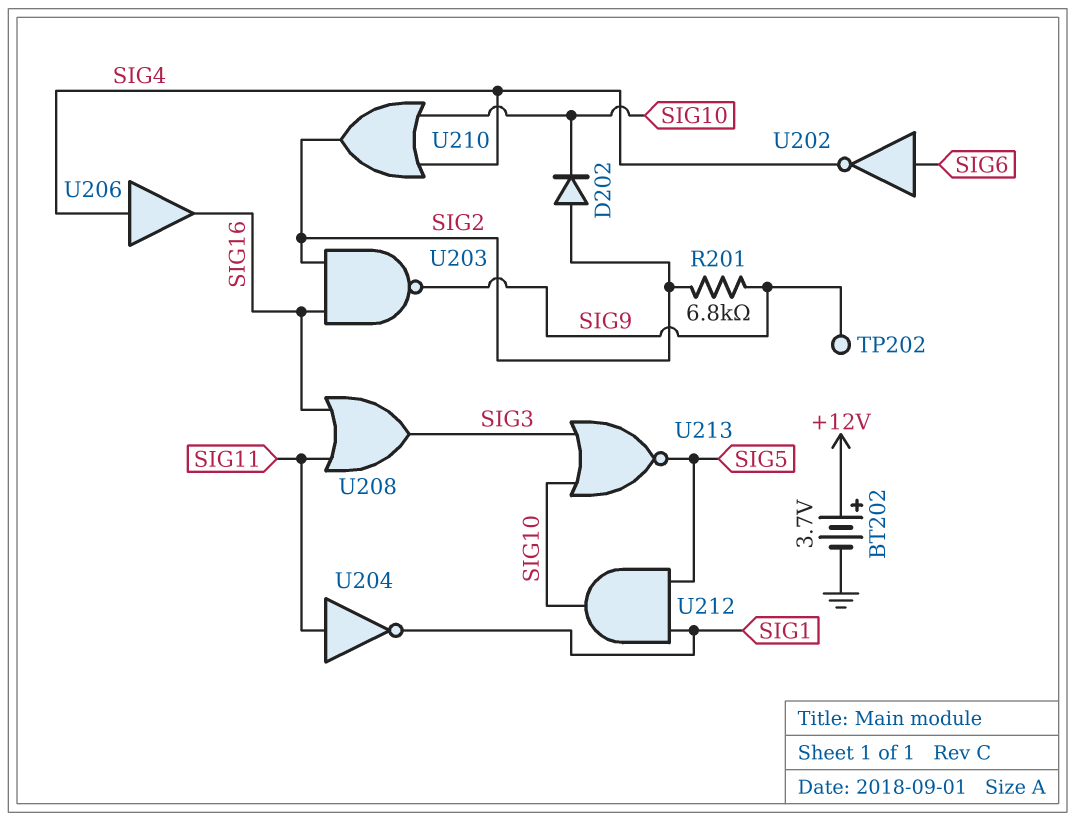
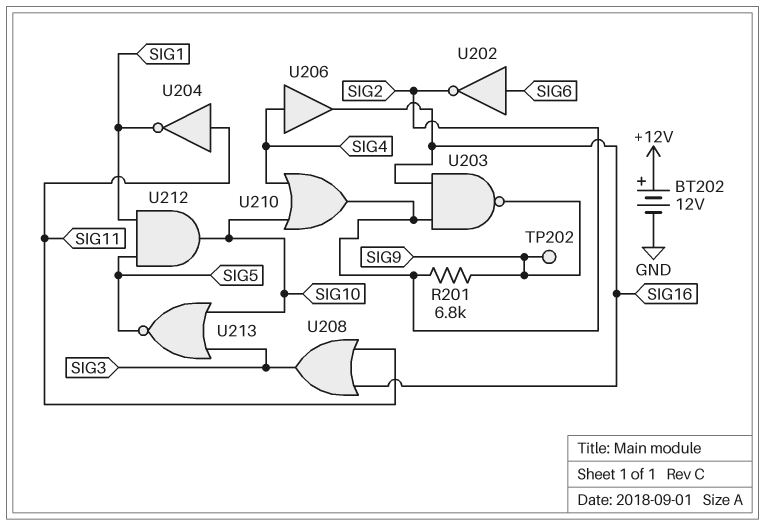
BT202: 3.7V (plus +12V, minus GND) -> 12V (plus +12V, minus GND)
D202: diode (A SIG2, K SIG10) -> none
U202: NOT (in SIG6, out SIG4) -> NOT (in SIG6, out SIG2)

